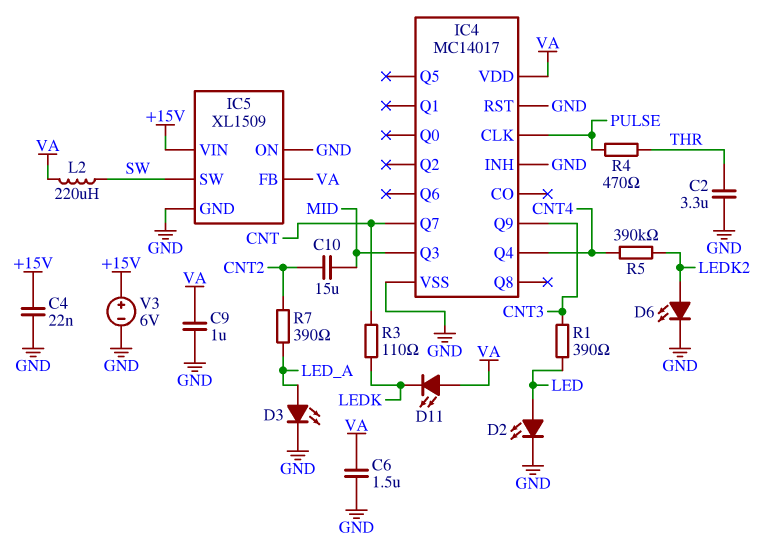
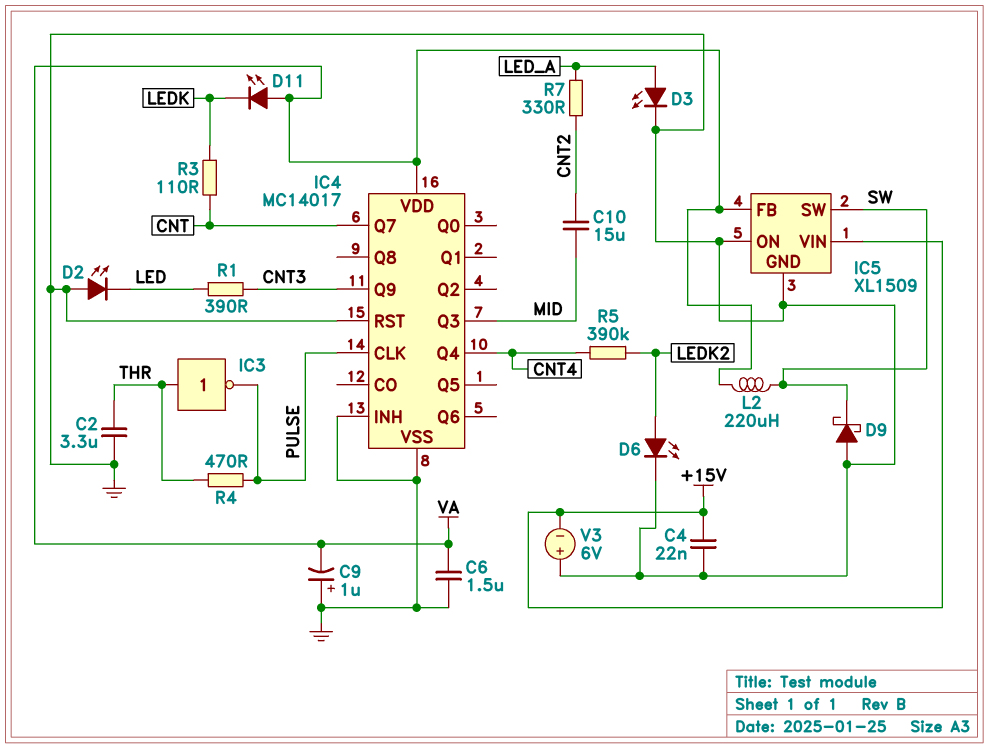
C9: 1uF (GND, VA) -> 1uF (plus GND, minus VA)
D2: LED (A LED, K GND) -> LED (A GND, K LED)
D9: none -> schottky (A GND, K SW)
IC3: none -> NOT (in THR, out PULSE)
R7: 390 (CNT2, LED_A) -> 330 (CNT2, LED_A)
V3: 6V (plus +15V, minus GND) -> 6V (plus GND, minus +15V)

